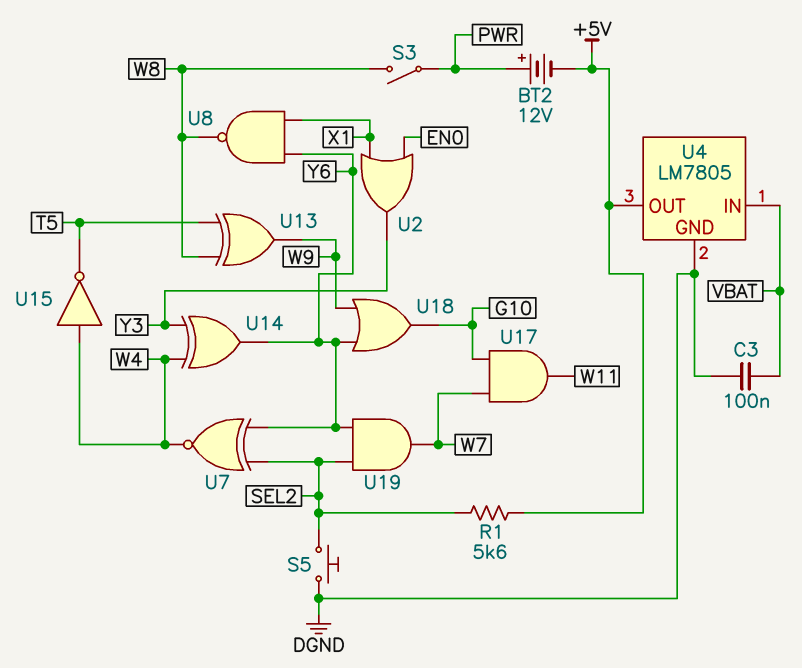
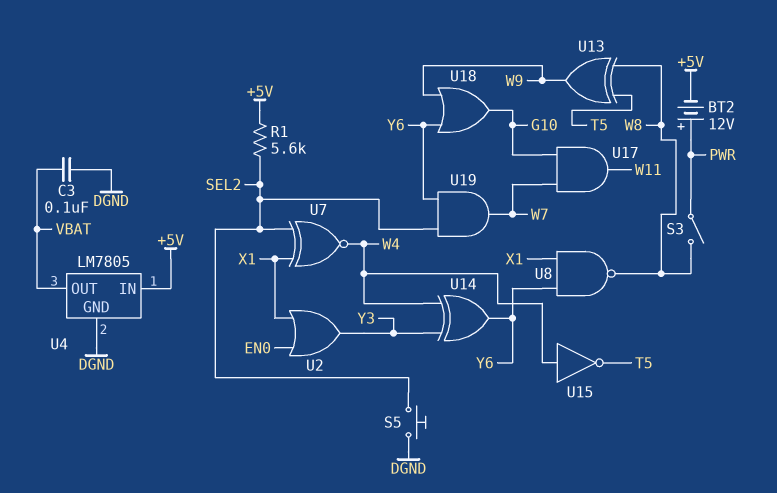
U4 pin IN: VBAT -> +5V
U4 pin OUT: +5V -> VBAT
U7: XNOR (in SEL2, in Y6, out W4) -> XNOR (in SEL2, in X1, out W4)

